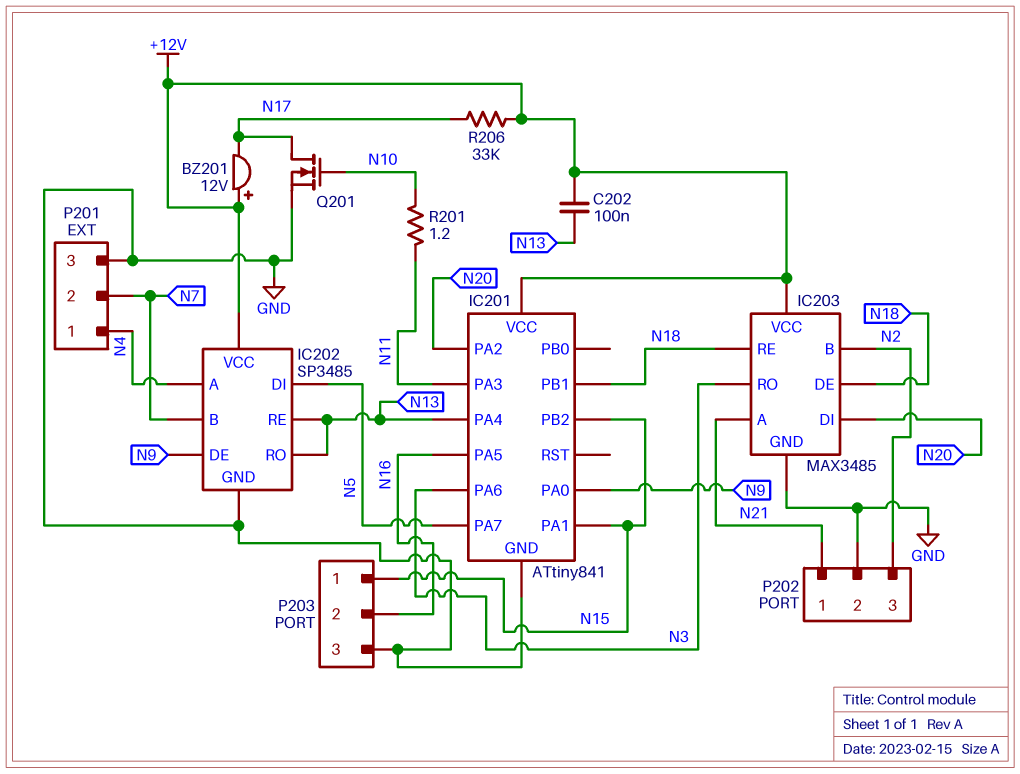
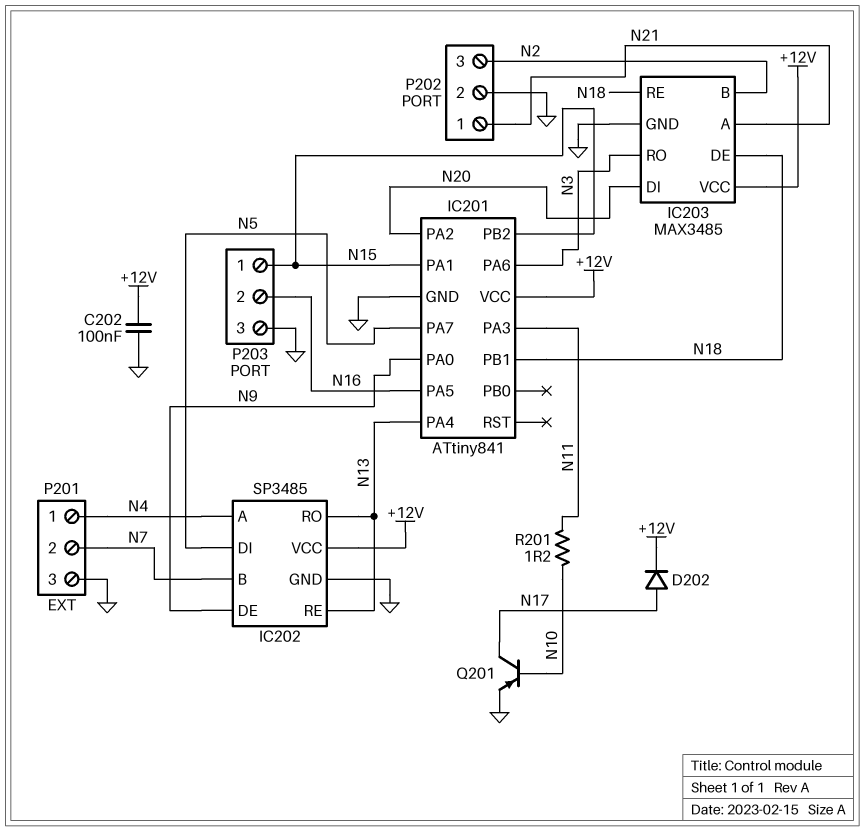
BZ201: buzzer 12V (plus +12V, minus N17) -> none
C202: 100nF (+12V, N13) -> 100nF (+12V, GND)
D202: none -> diode (A N17, K +12V)
Q201: NMOS (G N10, D N17, S GND) -> PNP (B N10, C N17, E GND)
R206: 33k (+12V, N17) -> none

